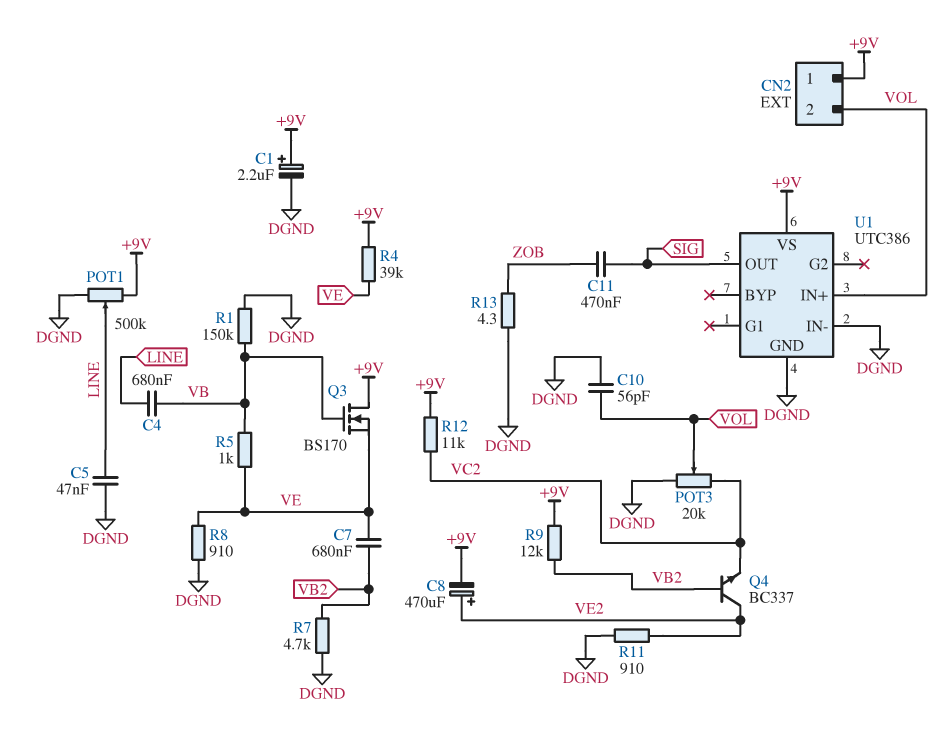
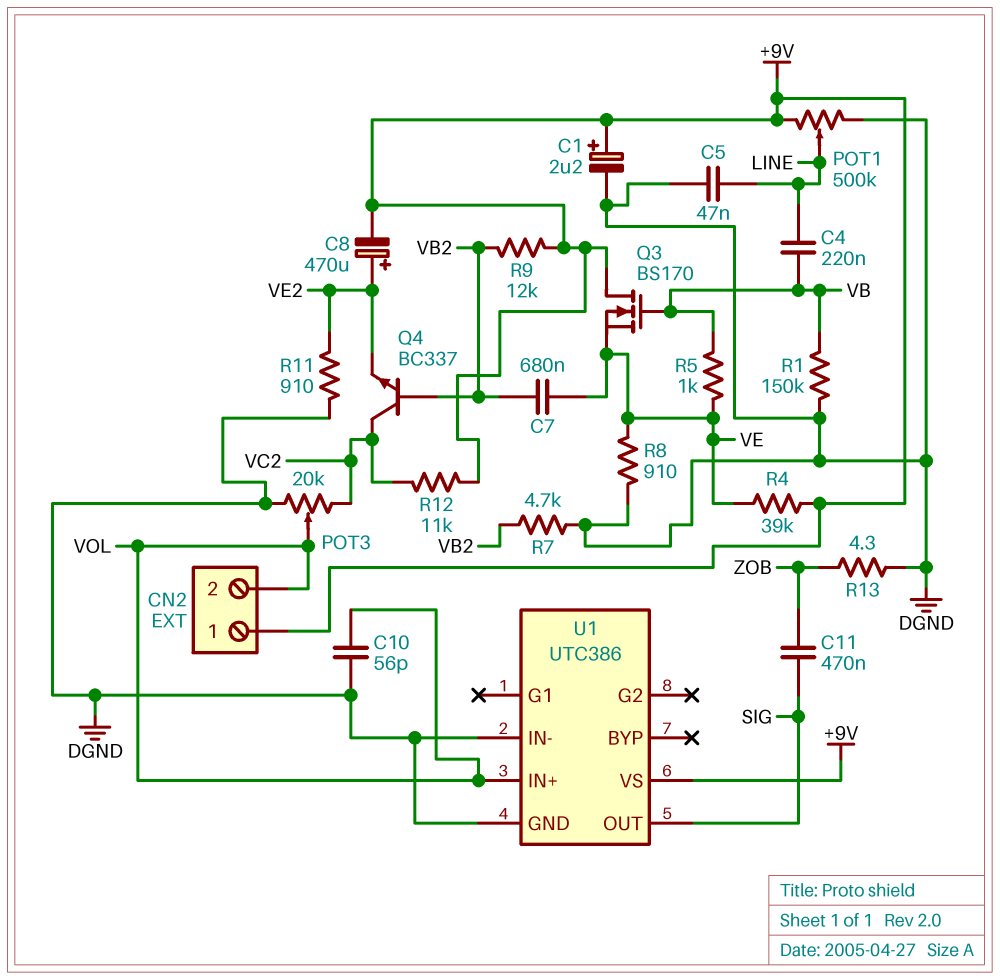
C4: 680nF (LINE, VB) -> 220nF (LINE, VB)
Q4: NPN BC337 (B VB2, C VE2, E VC2) -> NPN BC337 (B VB2, C VC2, E VE2)

